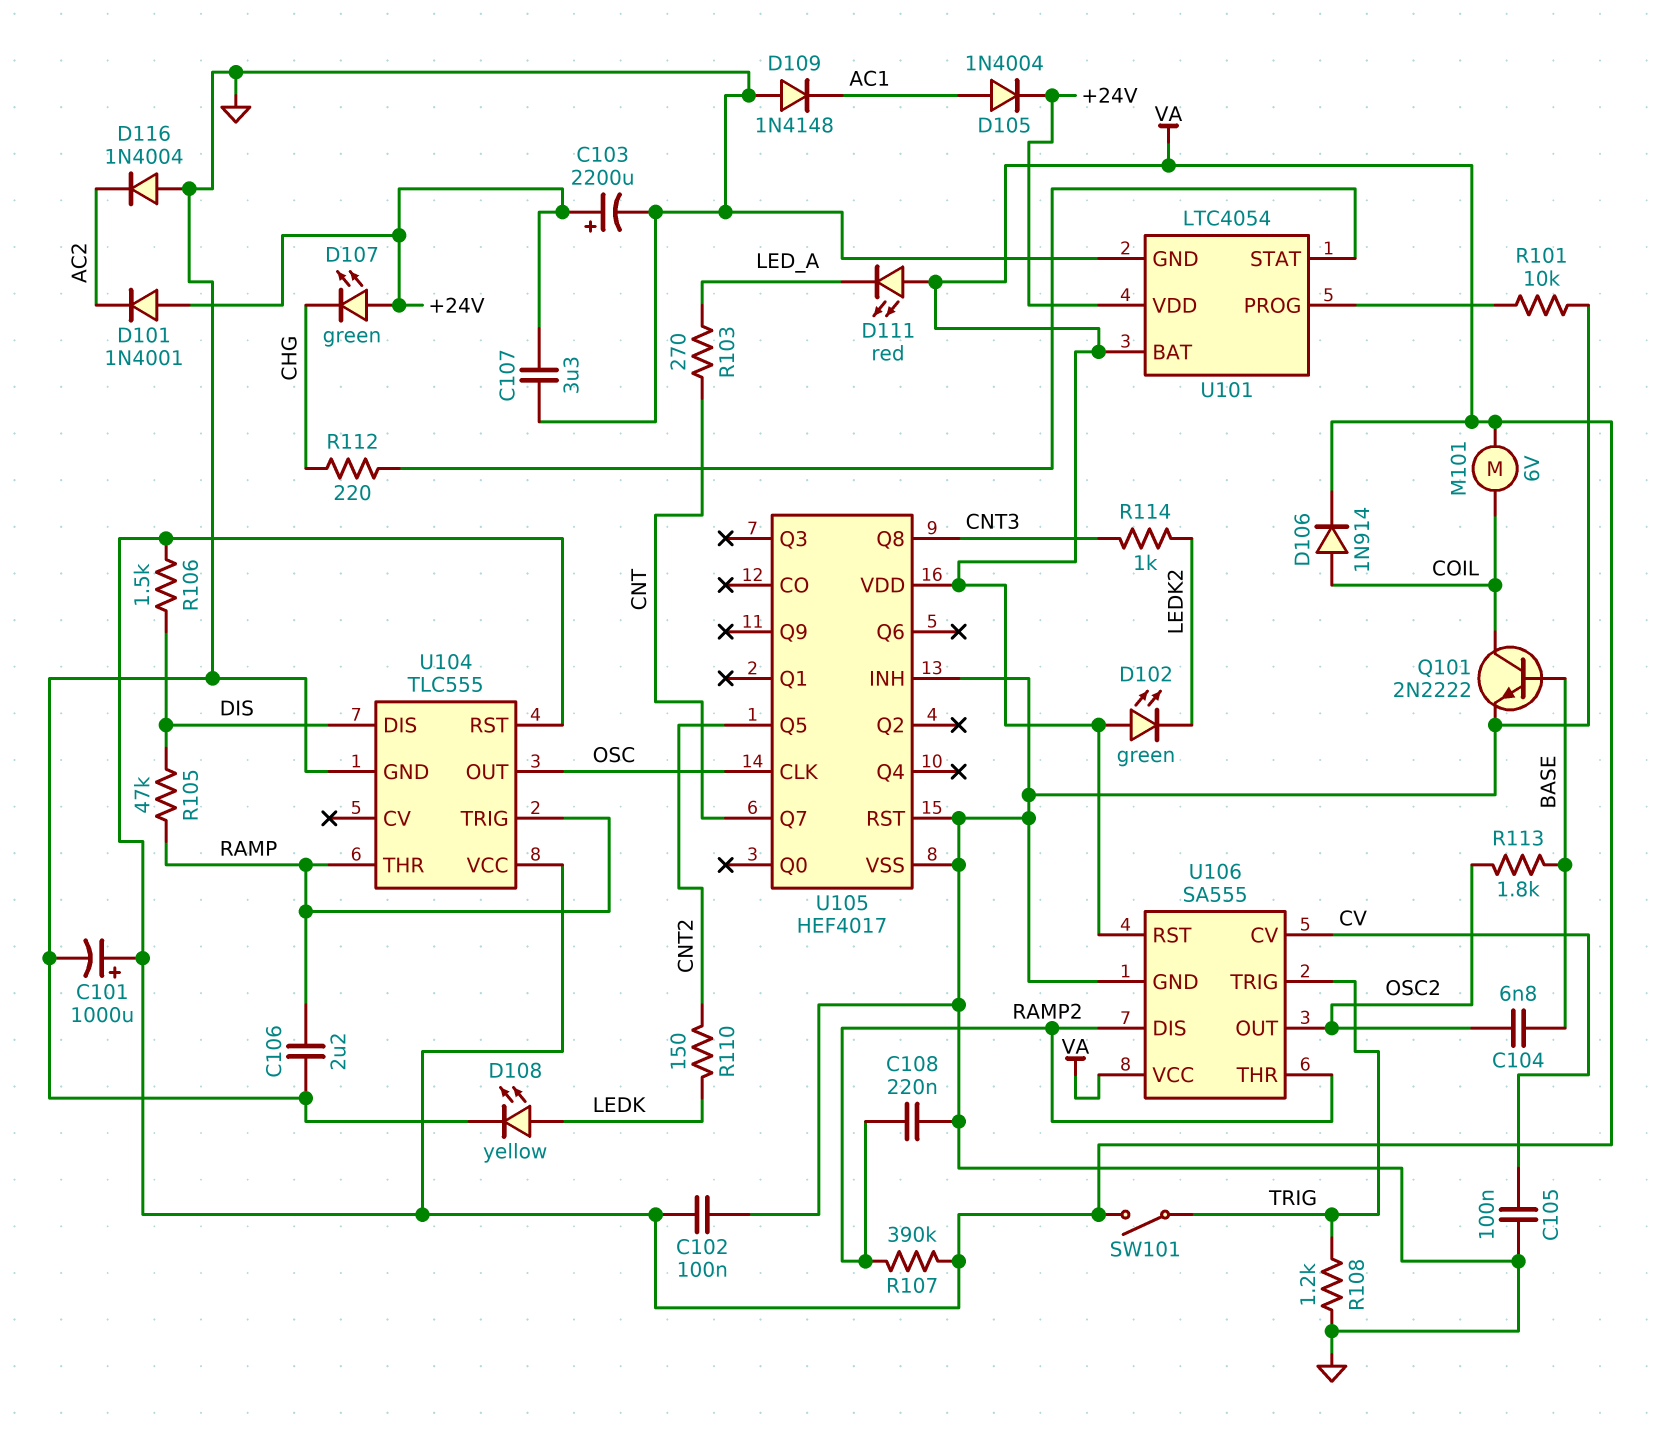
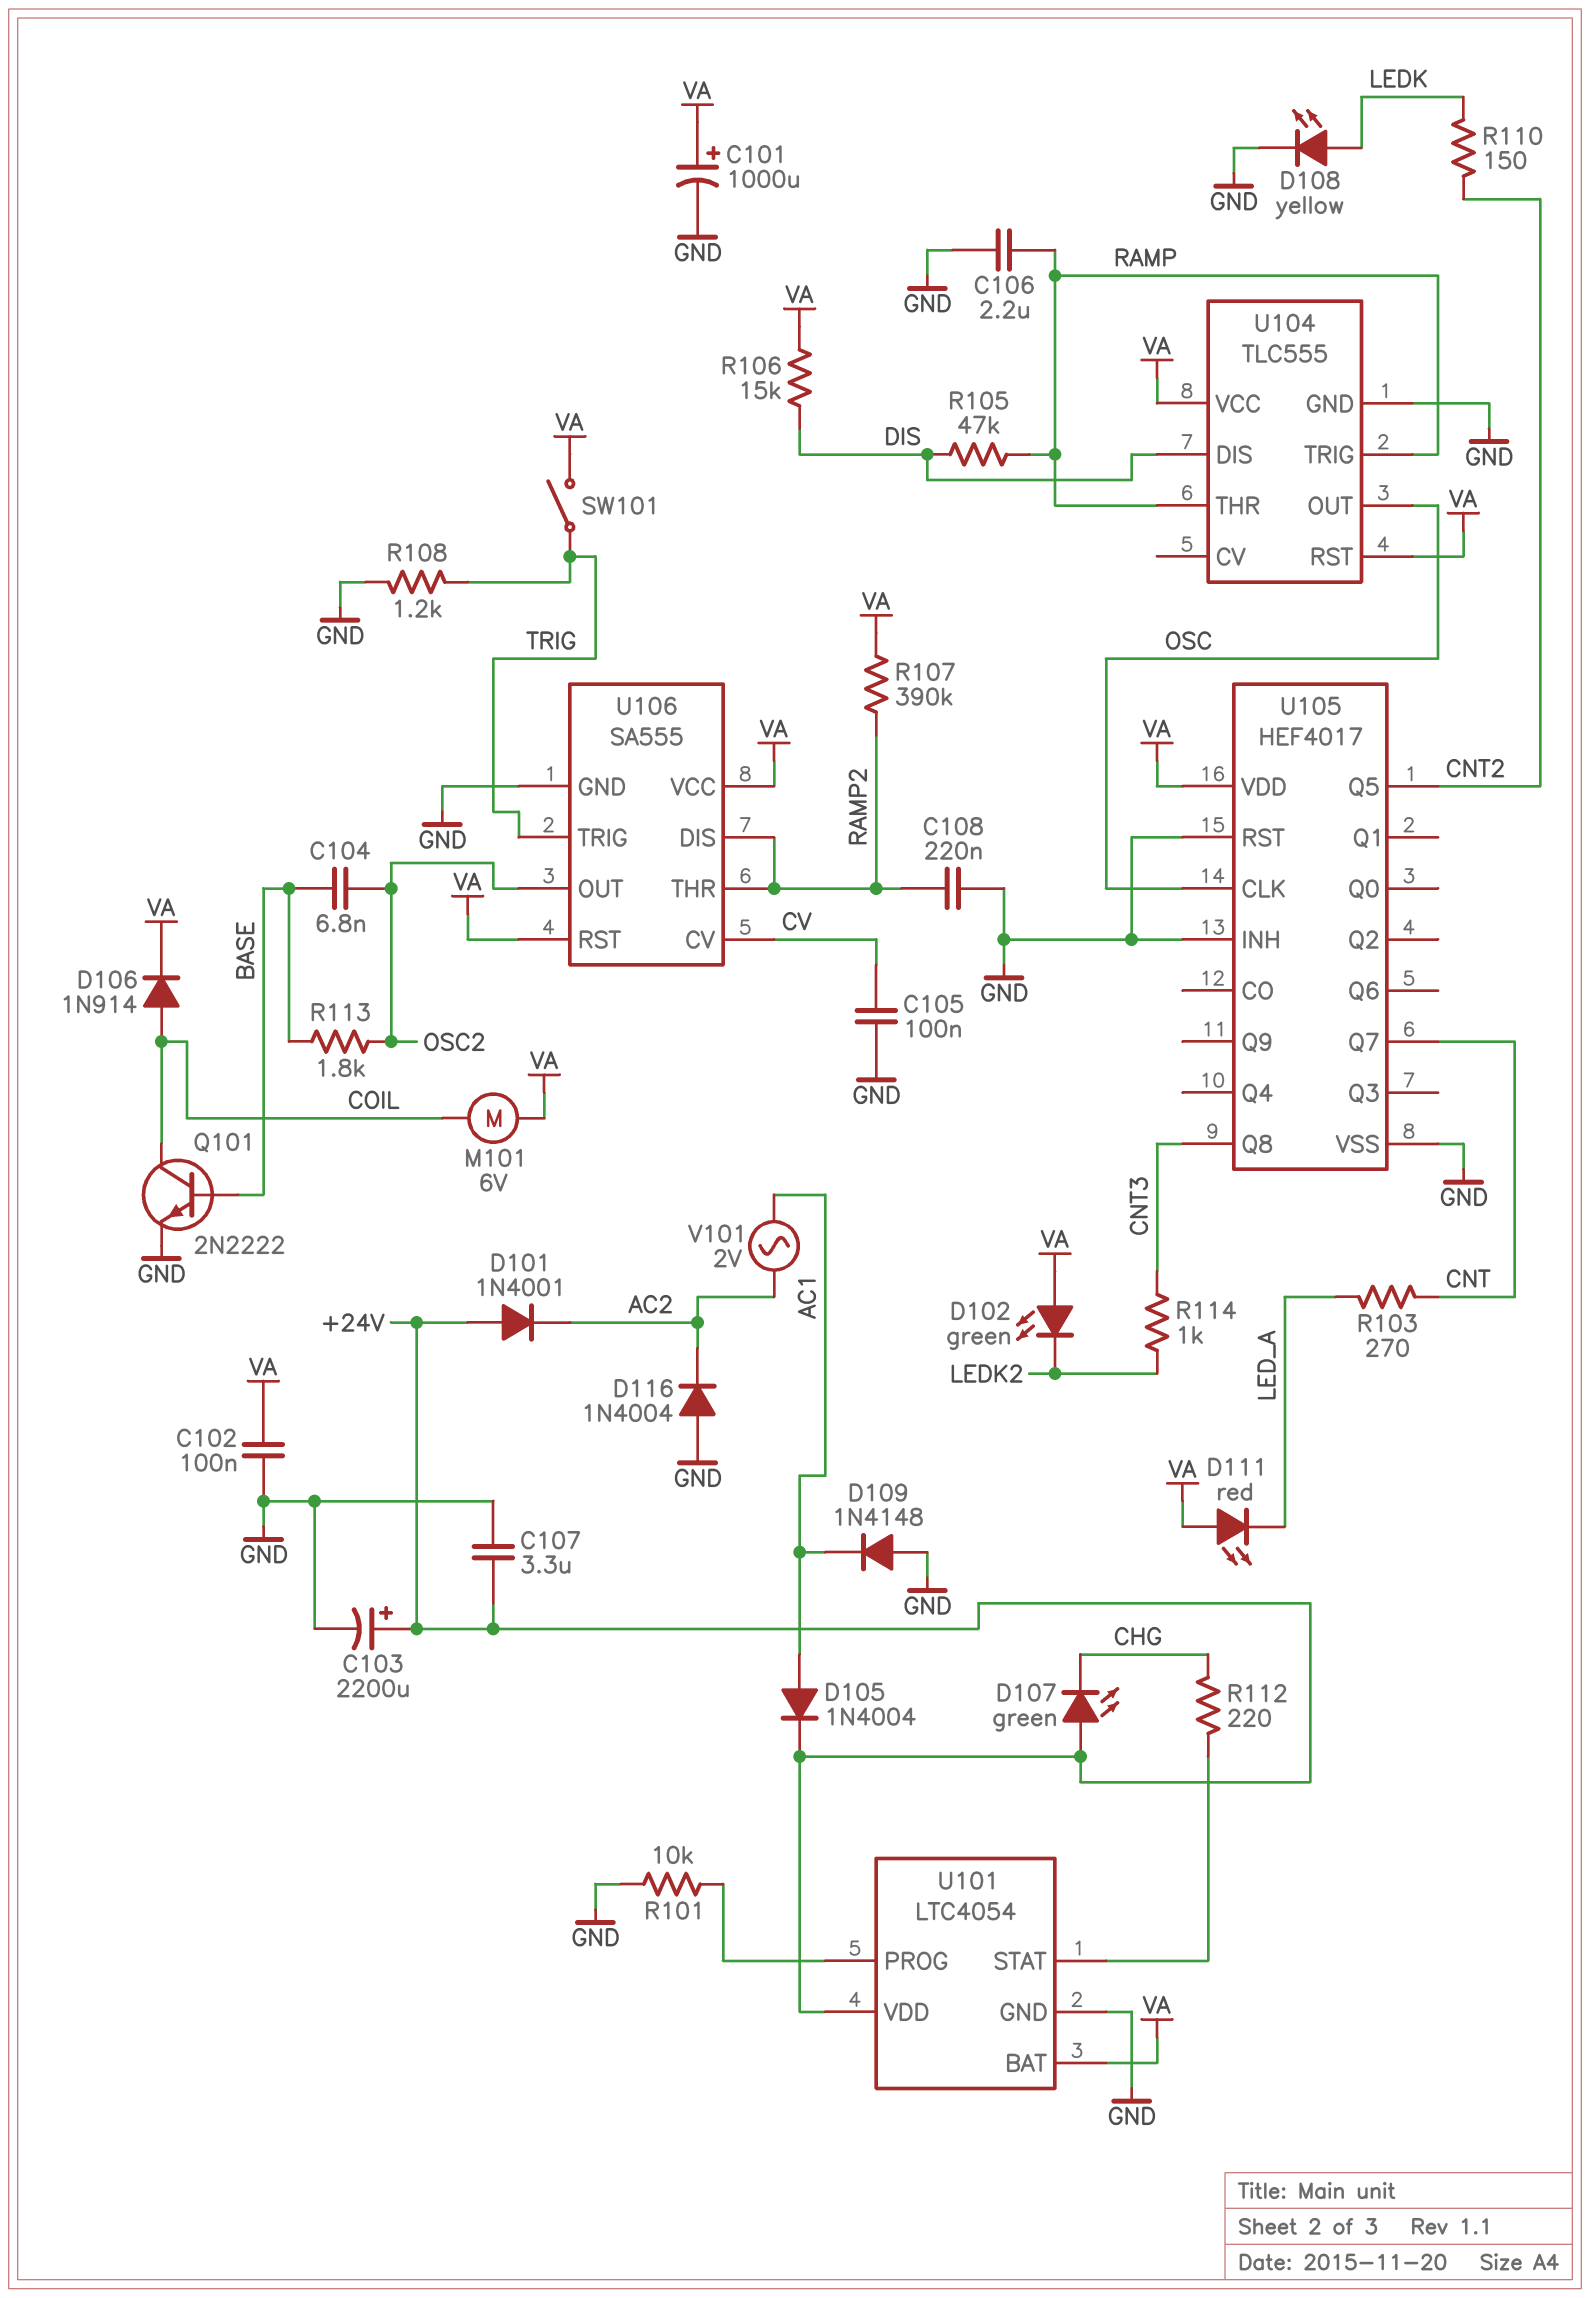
R106: 1.5k (DIS, VA) -> 15k (DIS, VA)
V101: none -> AC 2V (AC1, AC2)

